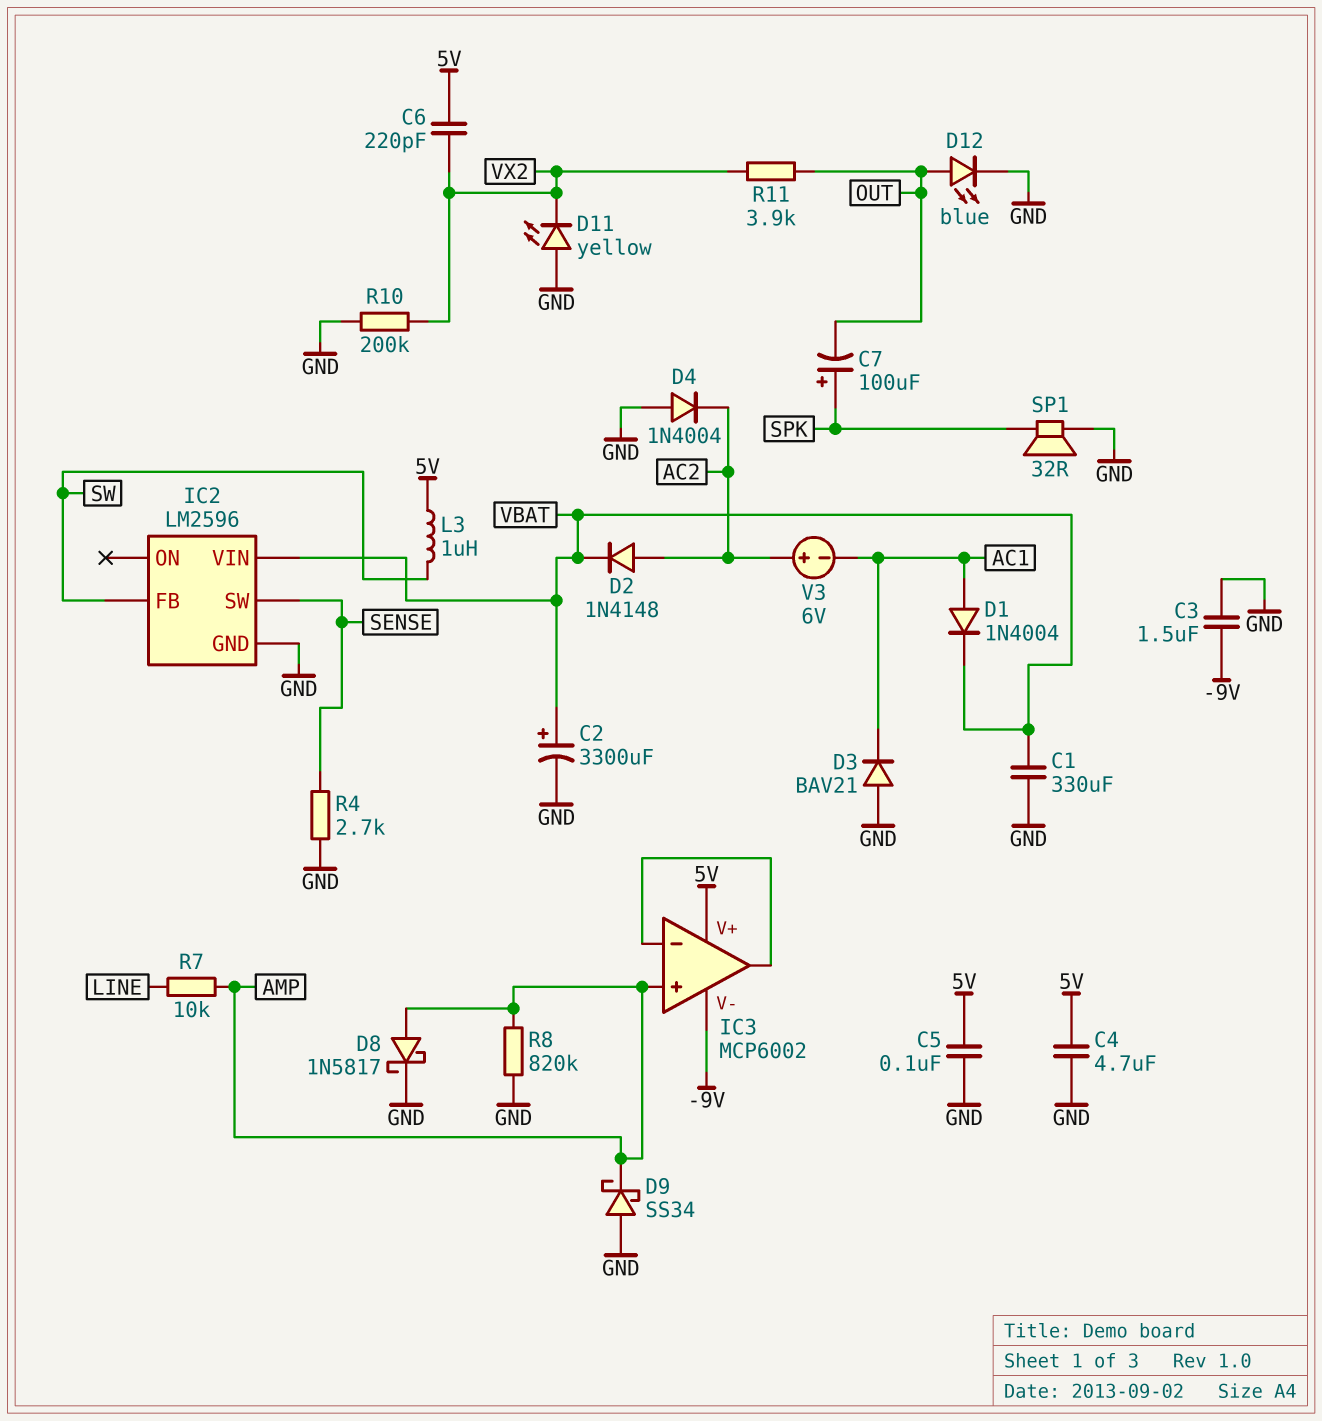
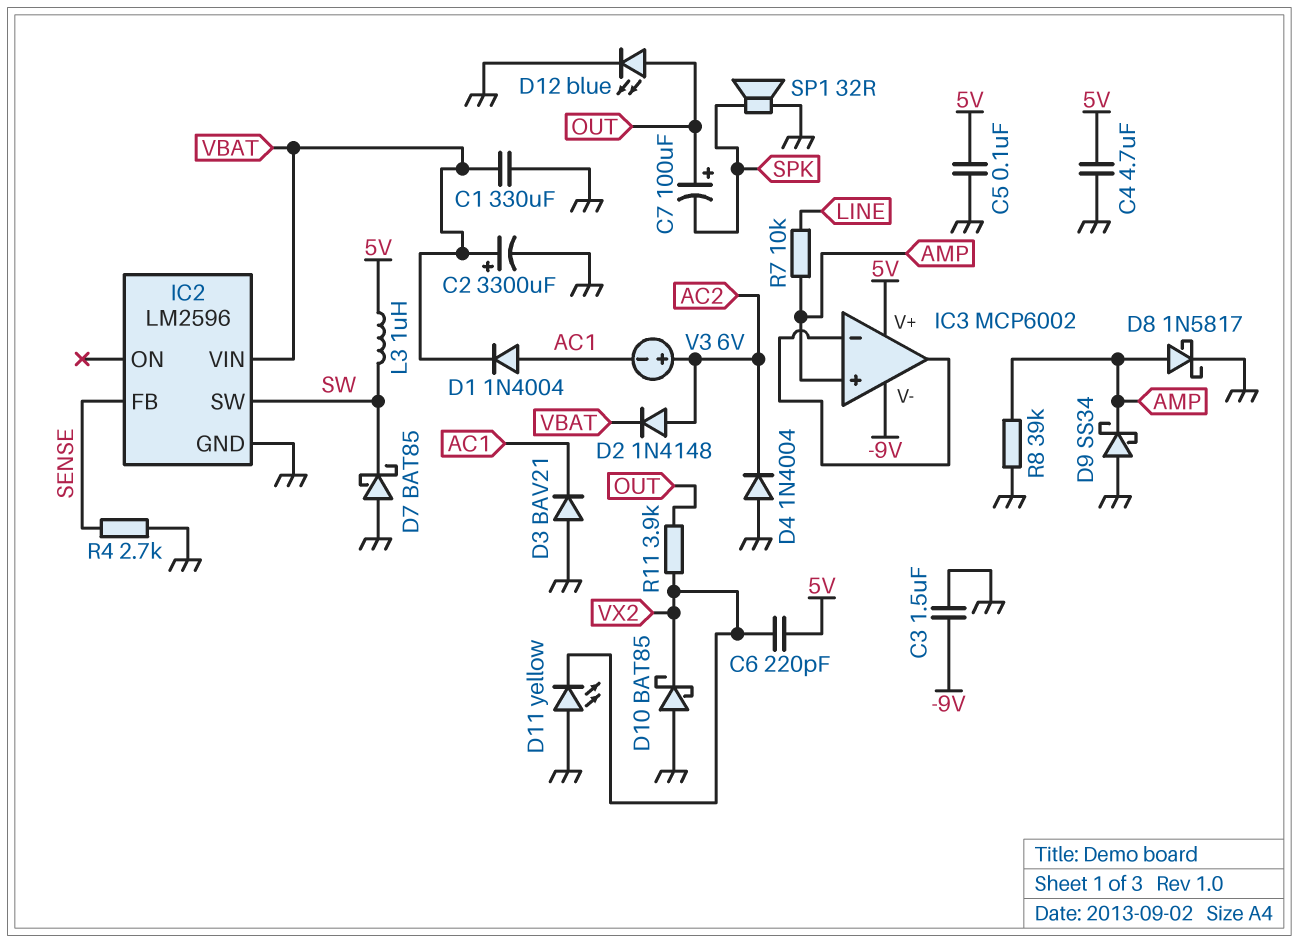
C7: 100uF (plus SPK, minus OUT) -> 100uF (plus OUT, minus SPK)
D7: none -> schottky BAT85 (A GND, K SW)
D10: none -> schottky BAT85 (A GND, K VX2)
IC2 pin FB: SW -> SENSE
IC2 pin SW: SENSE -> SW
R8: 820k (AMP, GND) -> 39k (AMP, GND)
R10: 200k (GND, VX2) -> none

